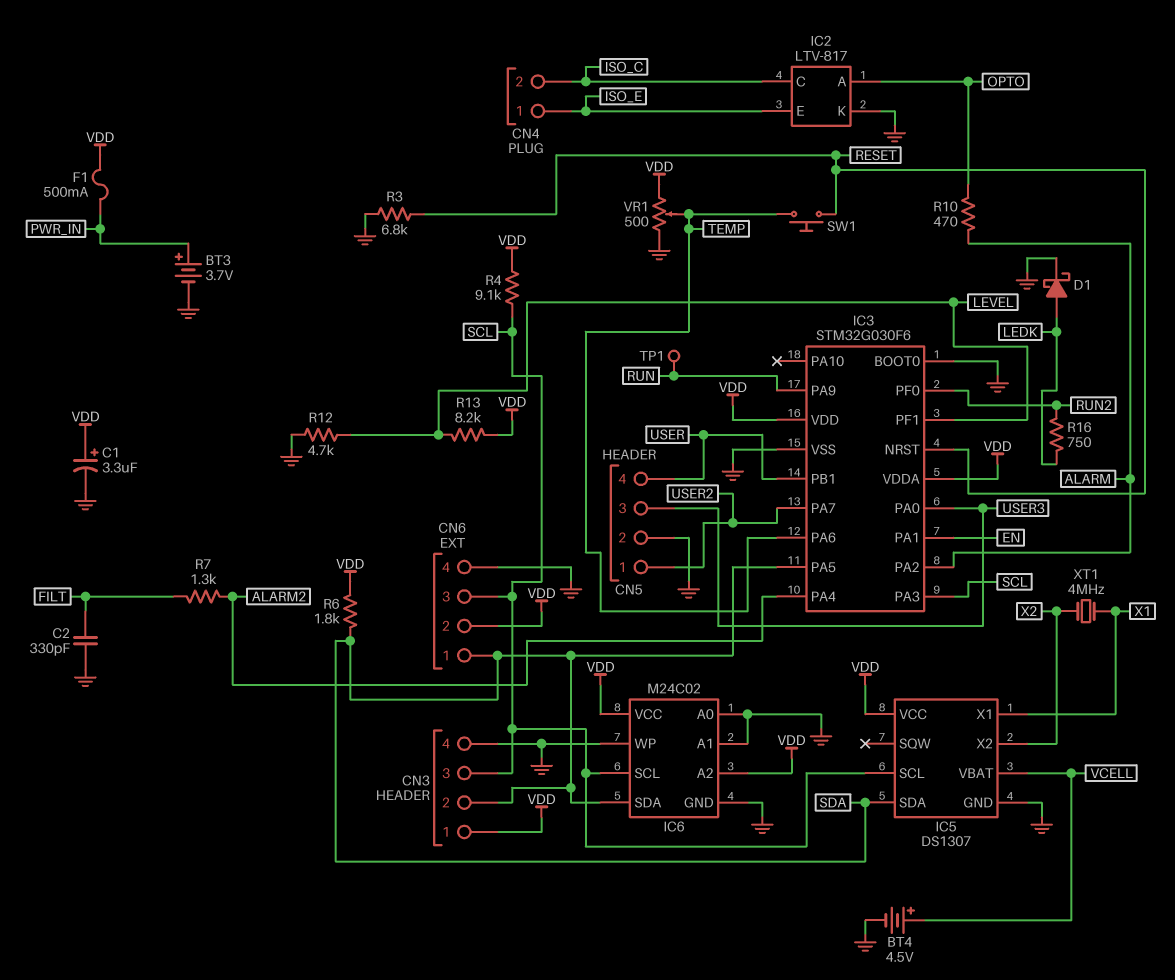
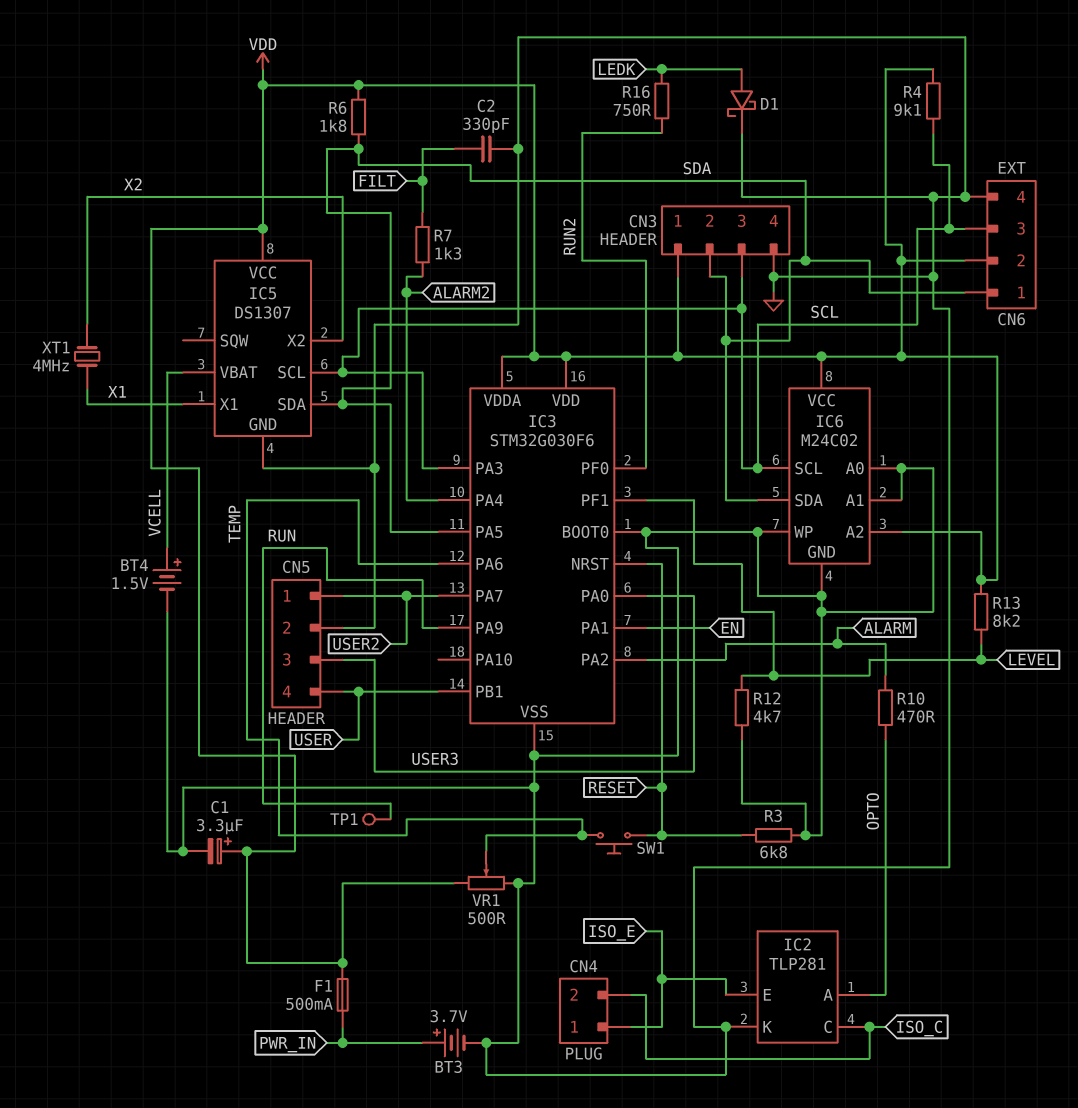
BT4: 4.5V (plus VCELL, minus GND) -> 1.5V (plus VCELL, minus GND)
IC2: LTV-817 -> TLP281

